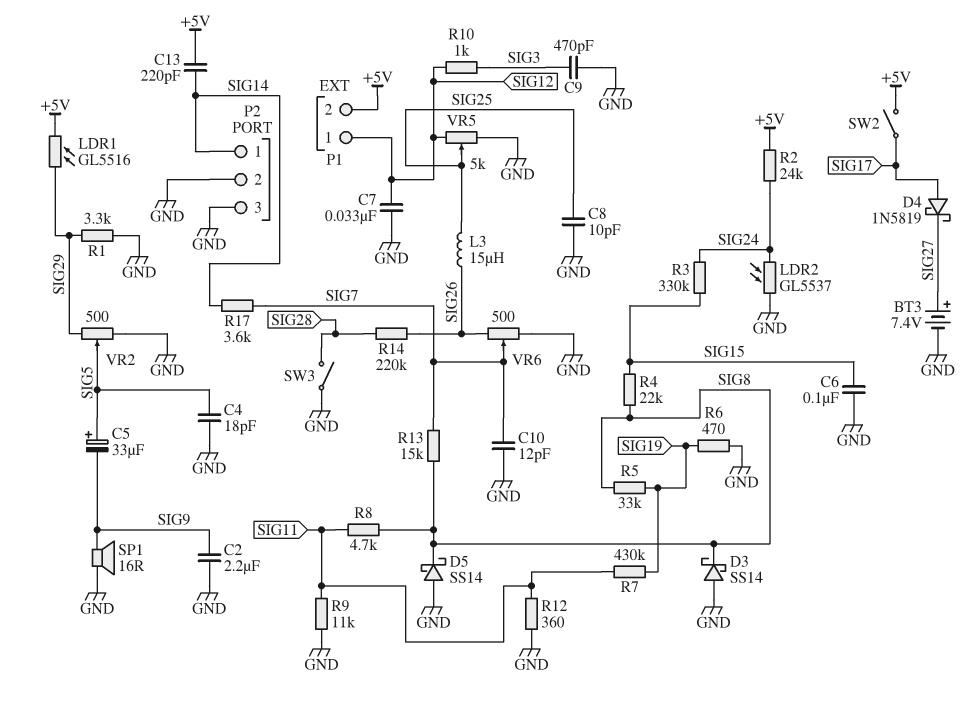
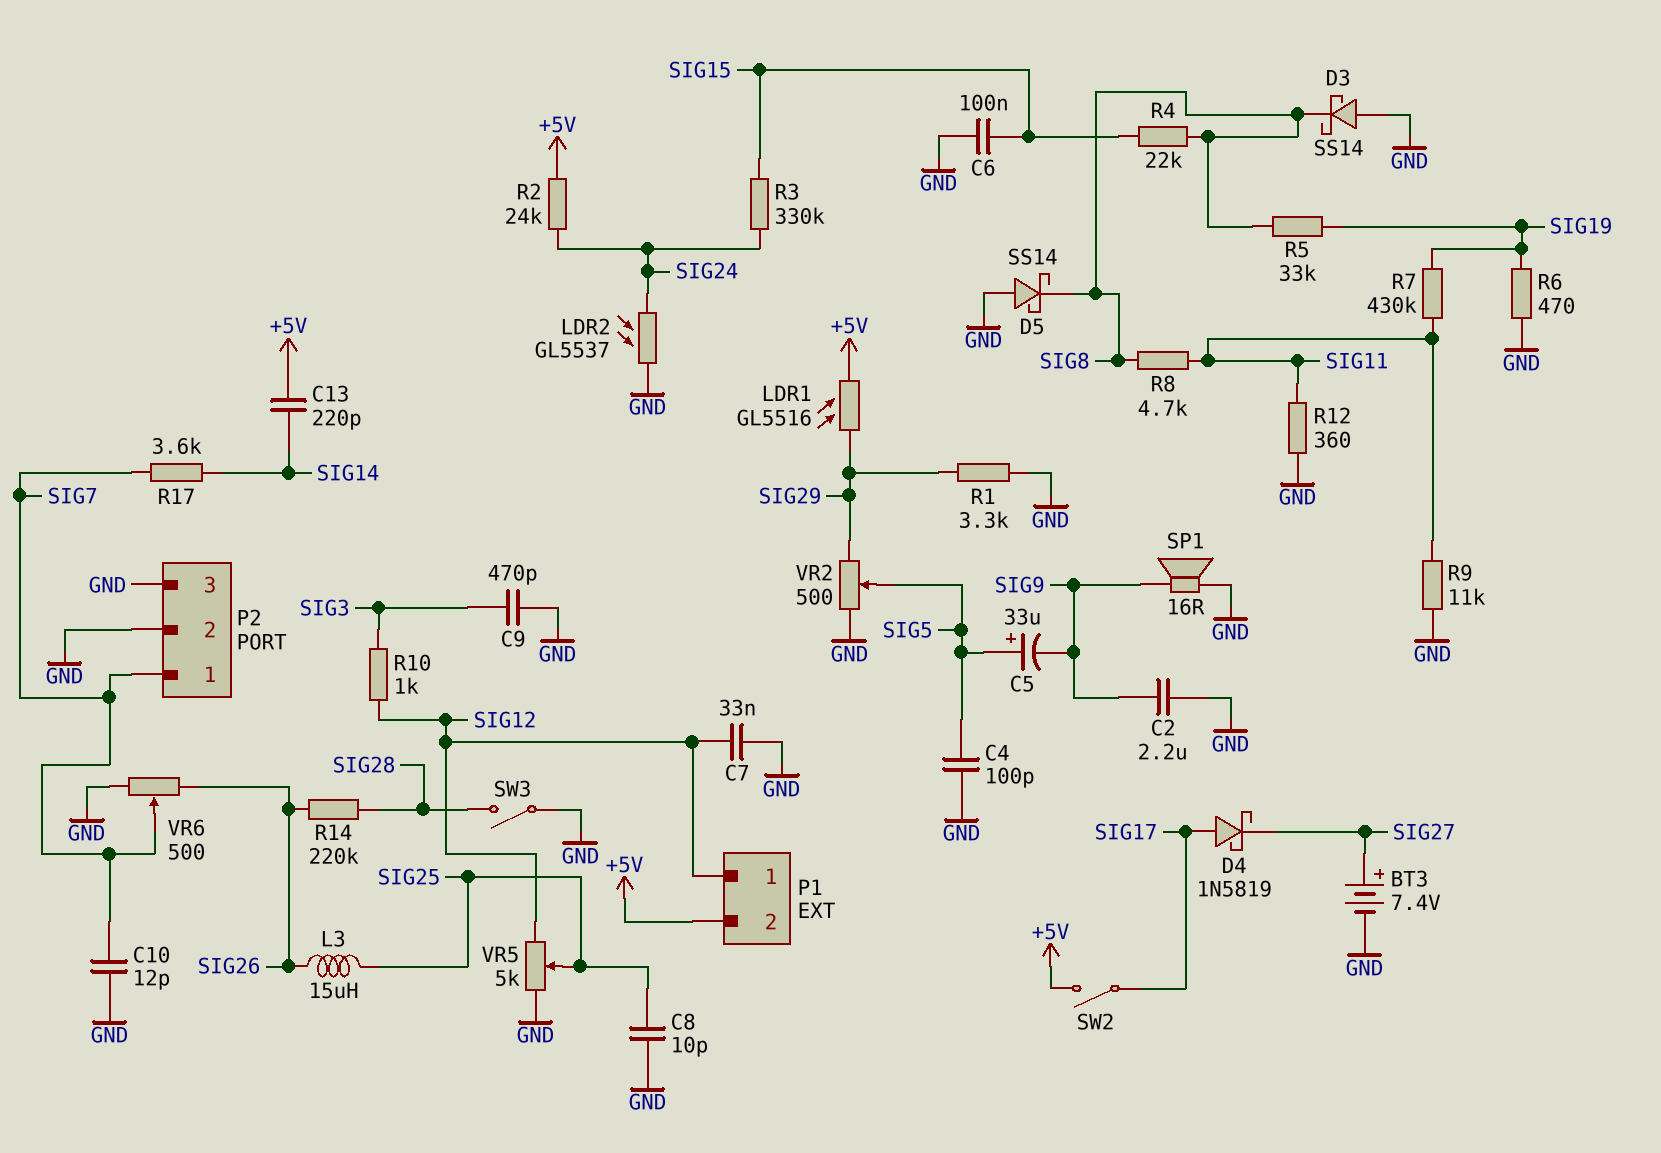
C4: 18pF (GND, SIG5) -> 100pF (GND, SIG5)
P2 pin 1: SIG14 -> SIG7
R13: 15k (SIG7, SIG8) -> none

